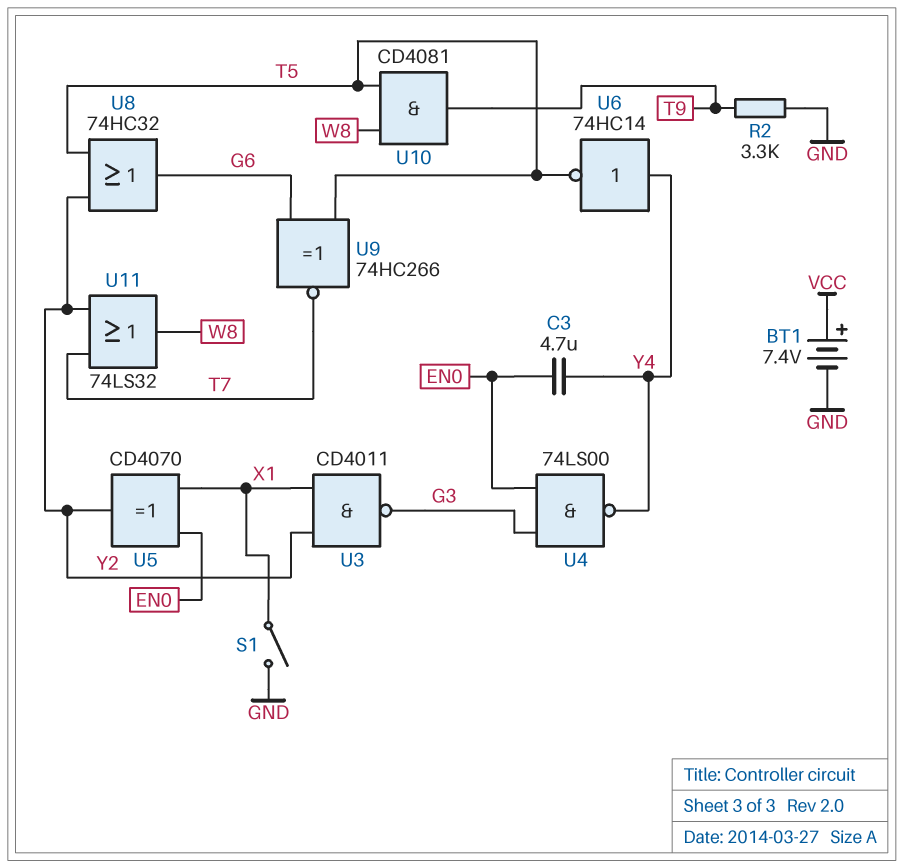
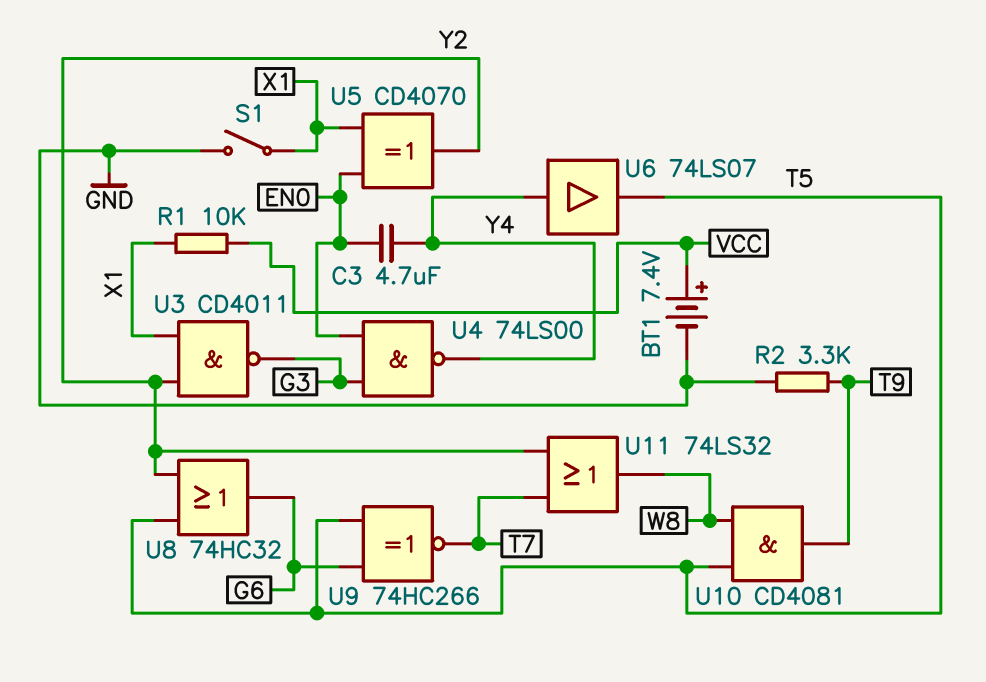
R1: none -> 10k (VCC, X1)
U6: NOT 74HC14 (in Y4, out T5) -> buffer 74LS07 (in Y4, out T5)

